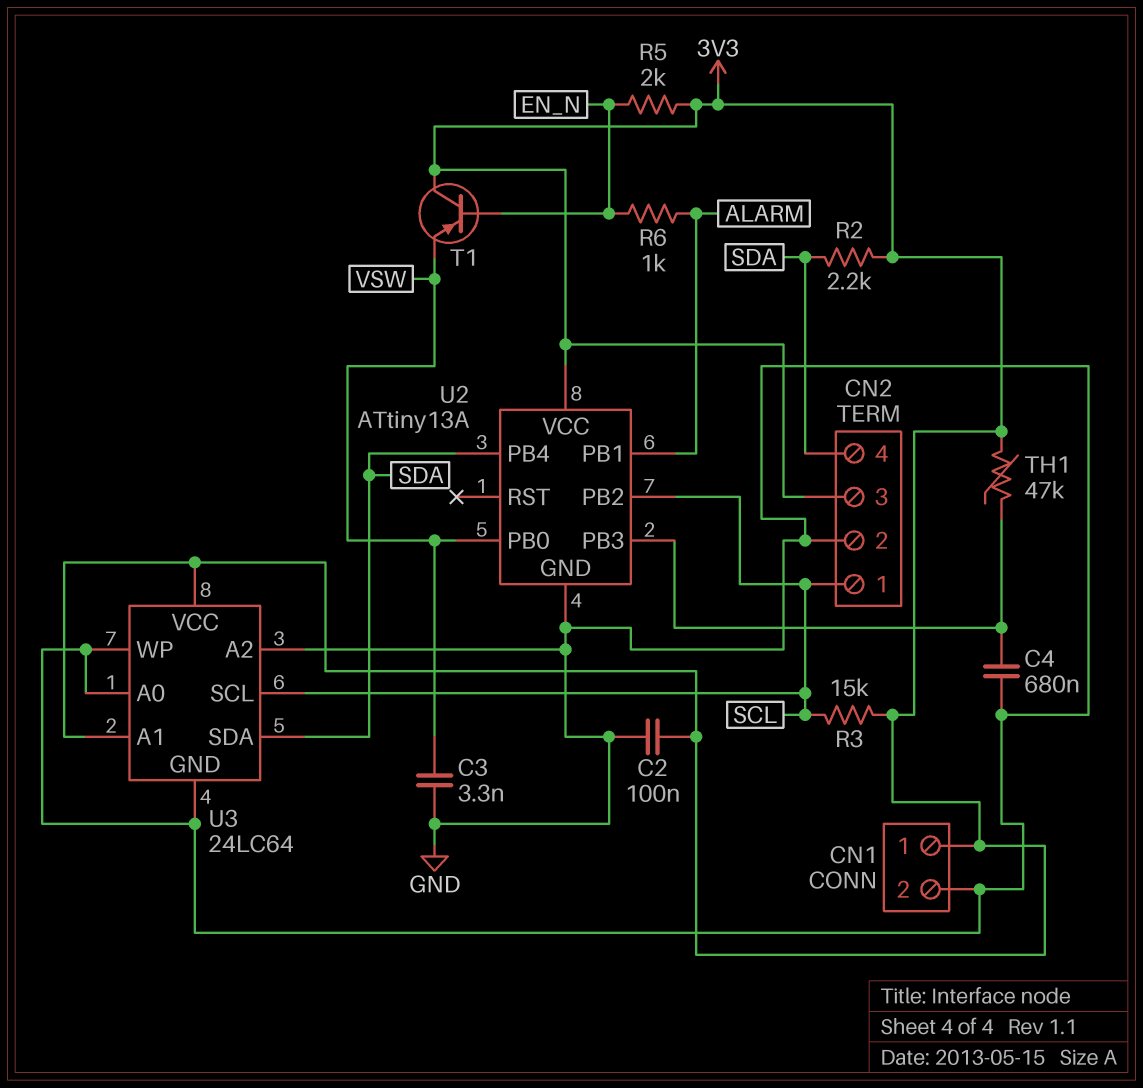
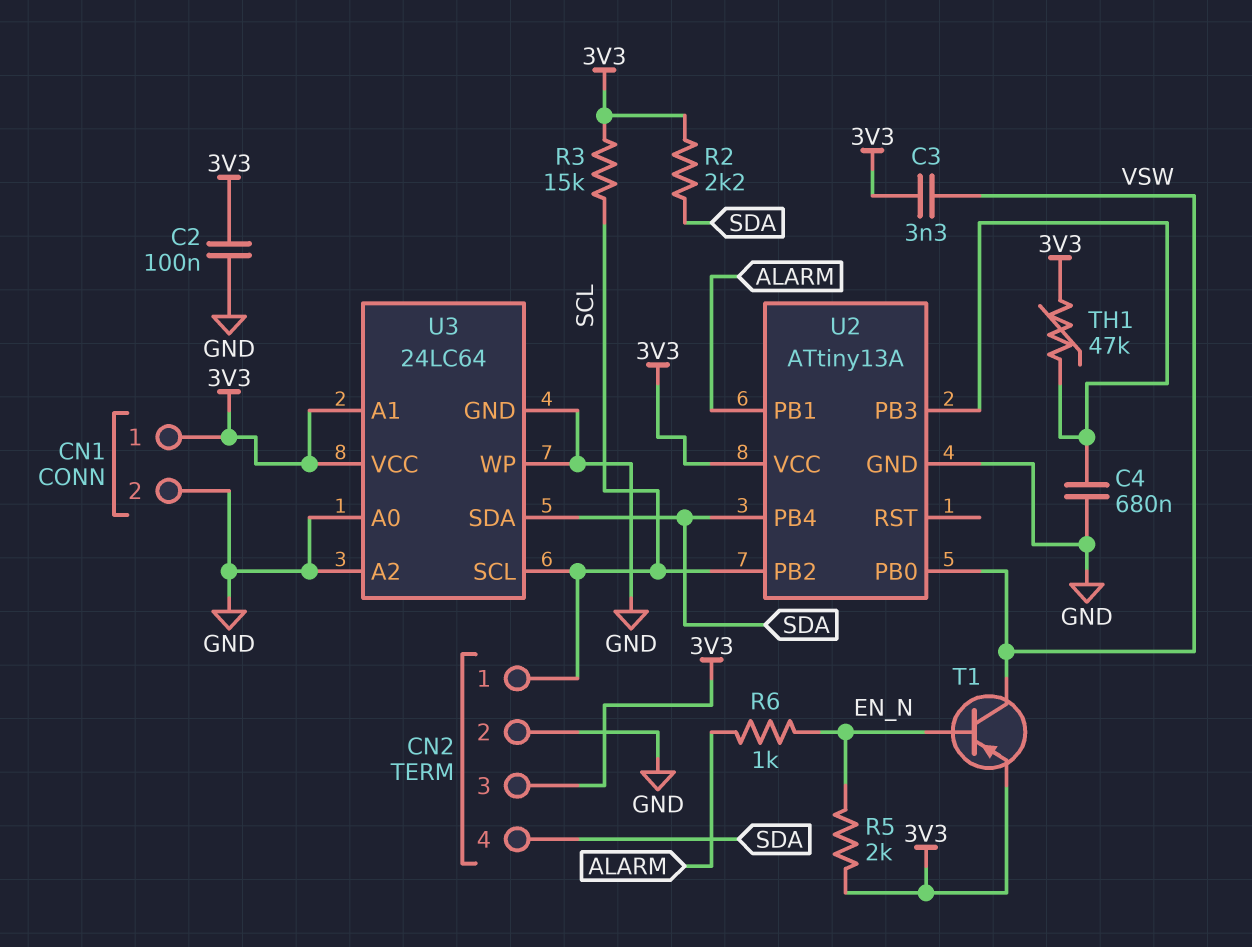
C3: 3.3nF (GND, VSW) -> 3.3nF (3V3, VSW)
T1: PNP (B EN_N, C 3V3, E VSW) -> PNP (B EN_N, C VSW, E 3V3)

